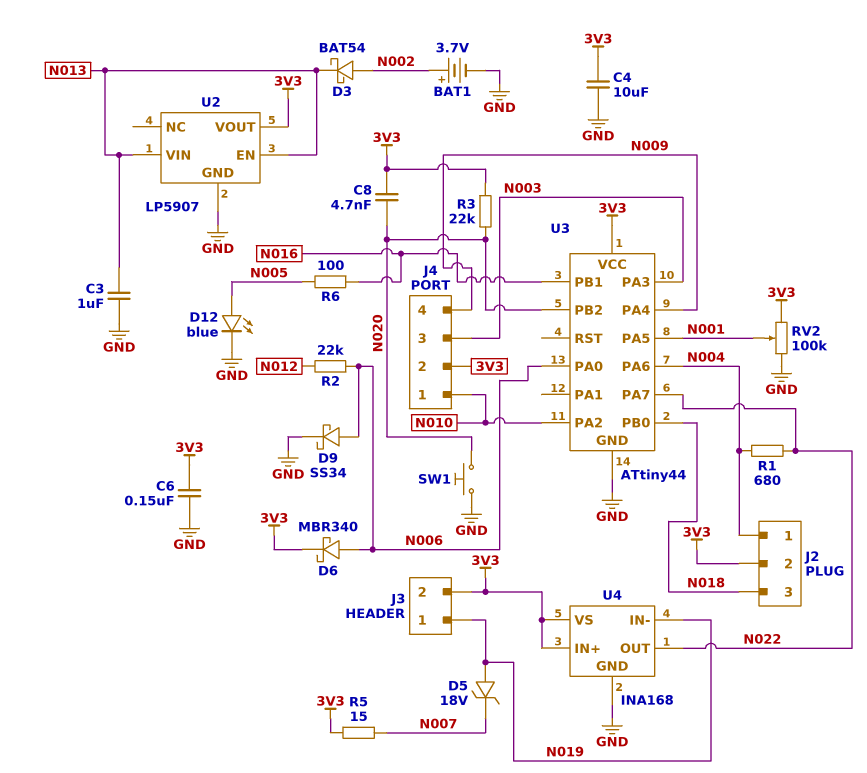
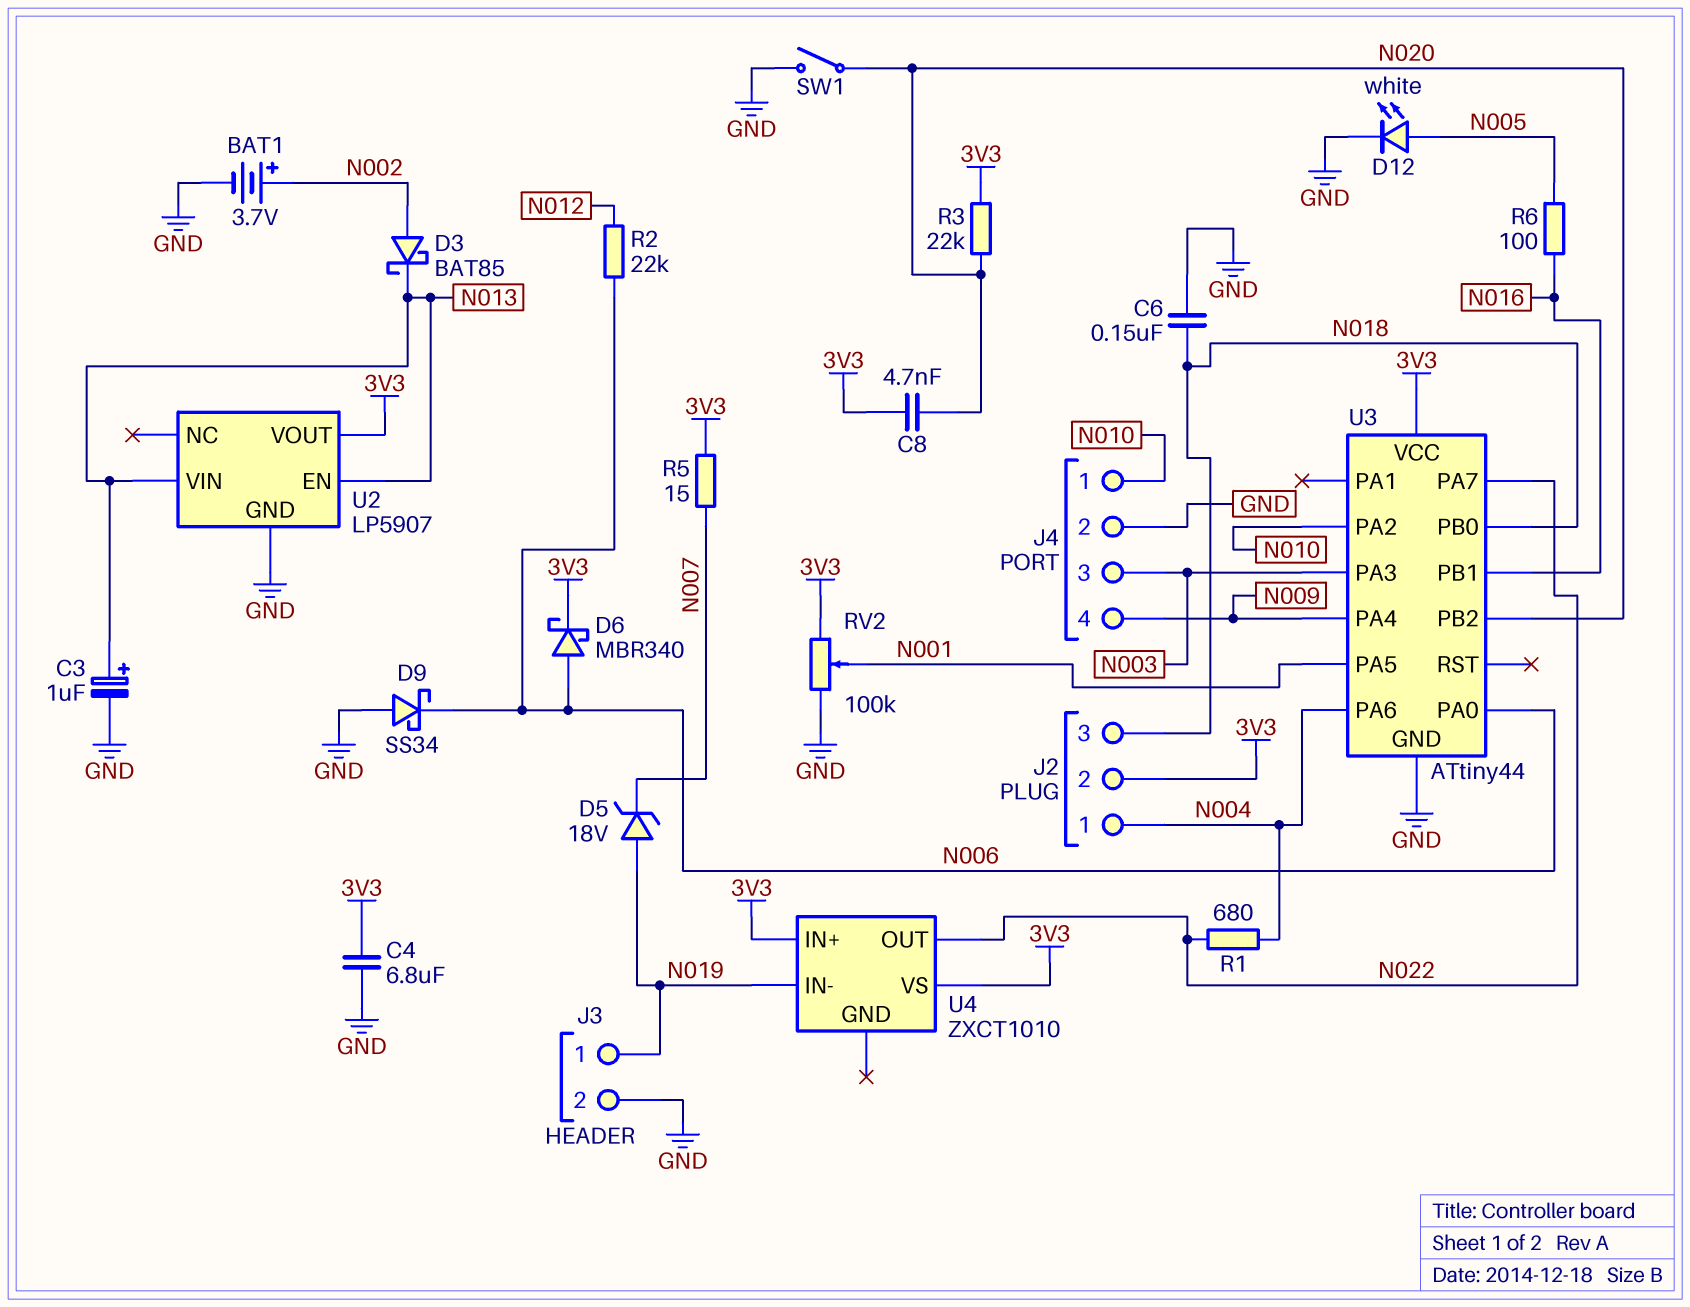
C3: 1uF (GND, N013) -> 1uF (plus N013, minus GND)
C4: 10uF (3V3, GND) -> 6.8uF (3V3, GND)
C6: 150nF (3V3, GND) -> 150nF (GND, N018)
D3: schottky BAT54 (A N002, K N013) -> schottky BAT85 (A N002, K N013)
D9: schottky SS34 (A N006, K GND) -> schottky SS34 (A GND, K N006)
D12: LED blue (A N005, K GND) -> LED white (A N005, K GND)
J3 pin 2: 3V3 -> GND
J4 pin 2: 3V3 -> GND
SW1: button (GND, N020) -> switch (GND, N020)
U4: INA168 -> ZXCT1010
U4 pin GND: GND -> none

